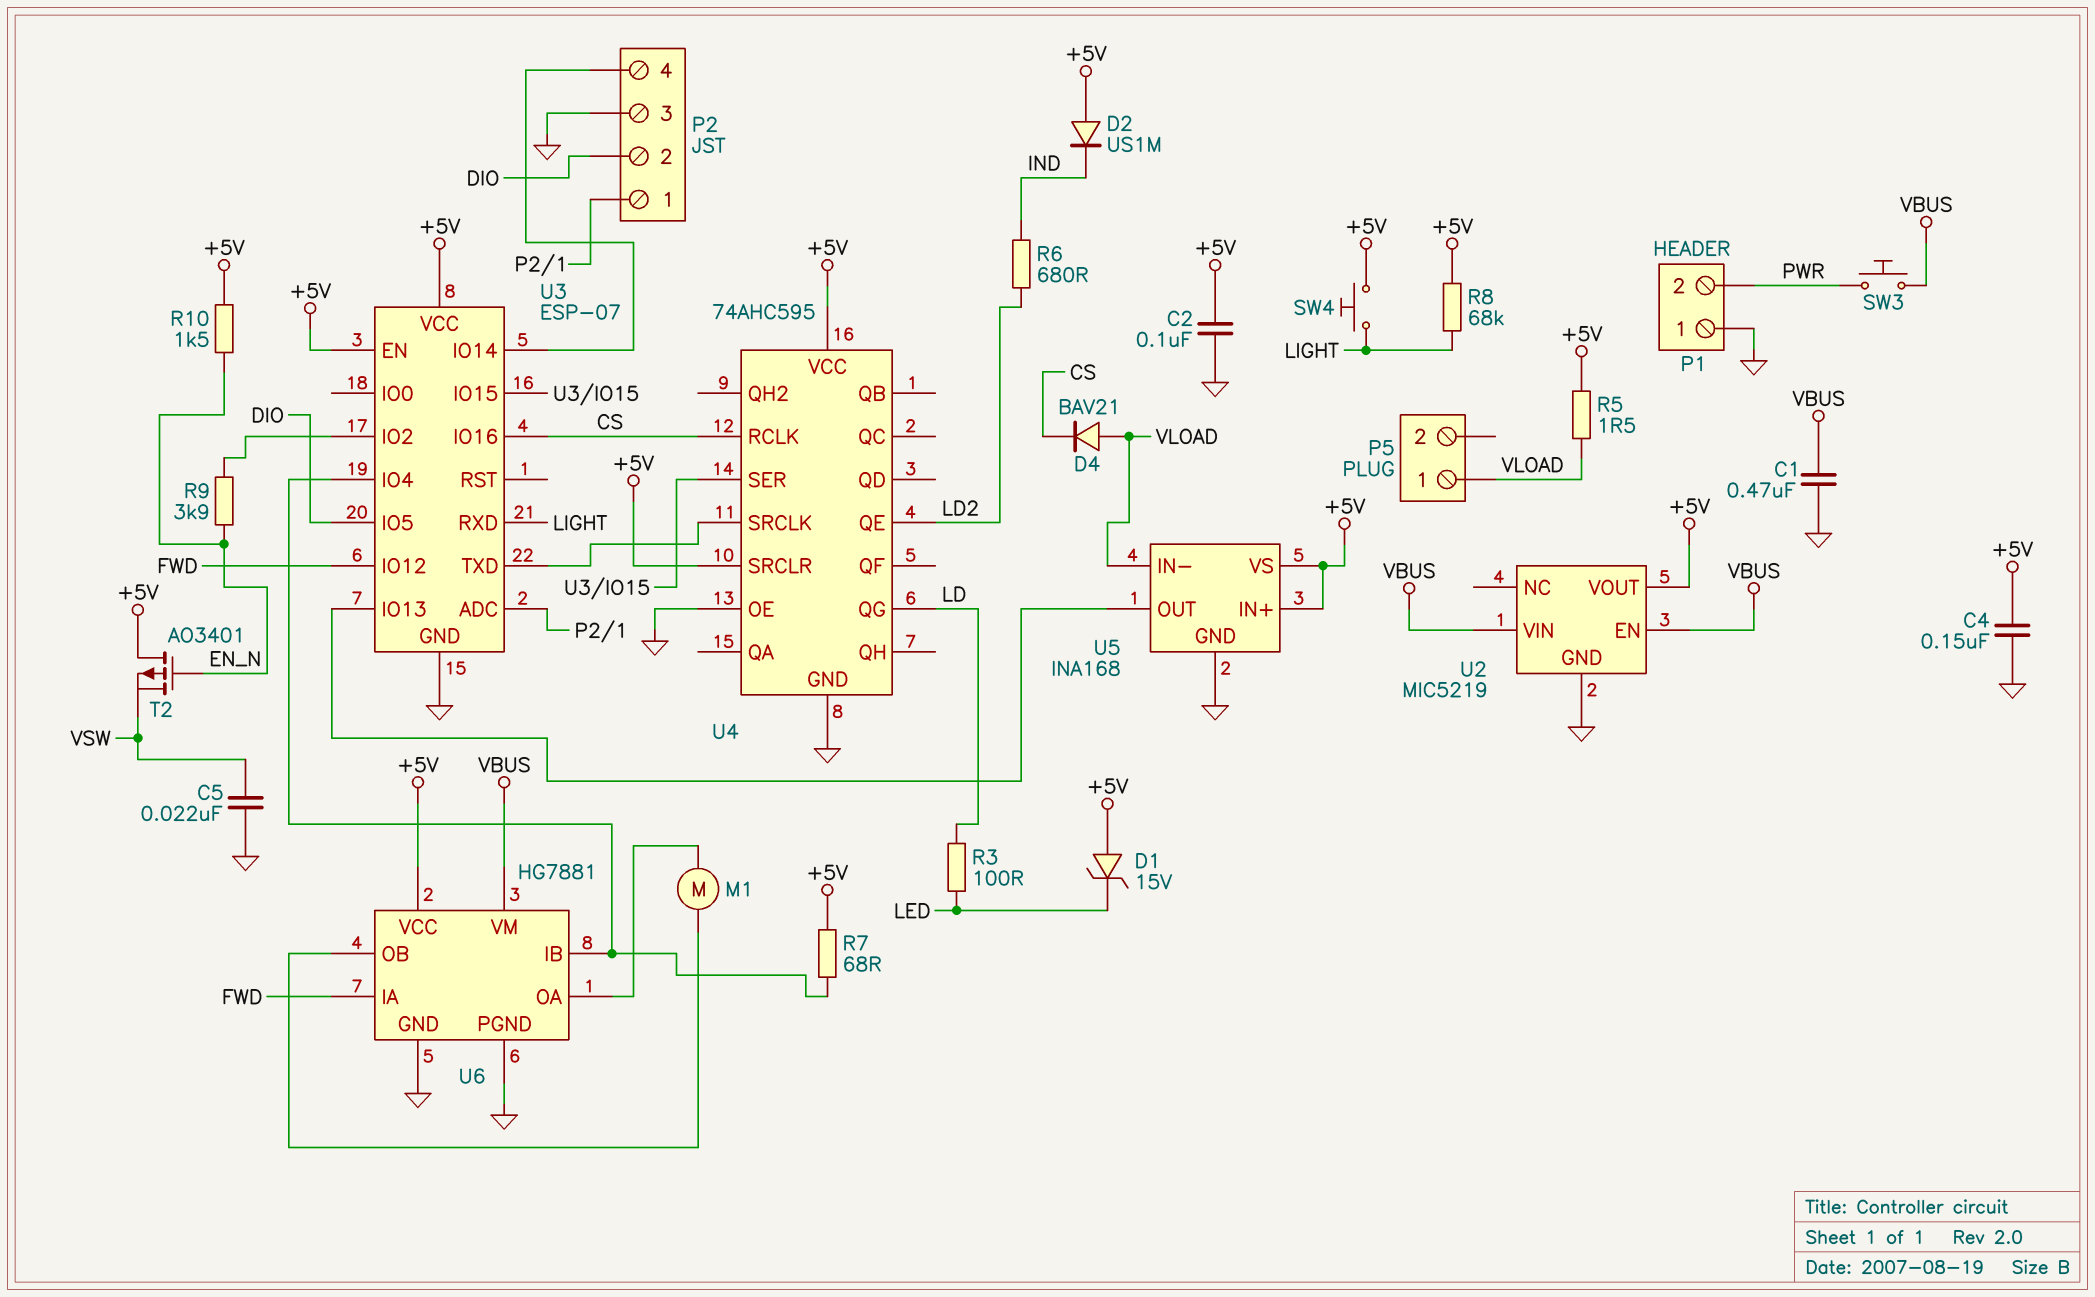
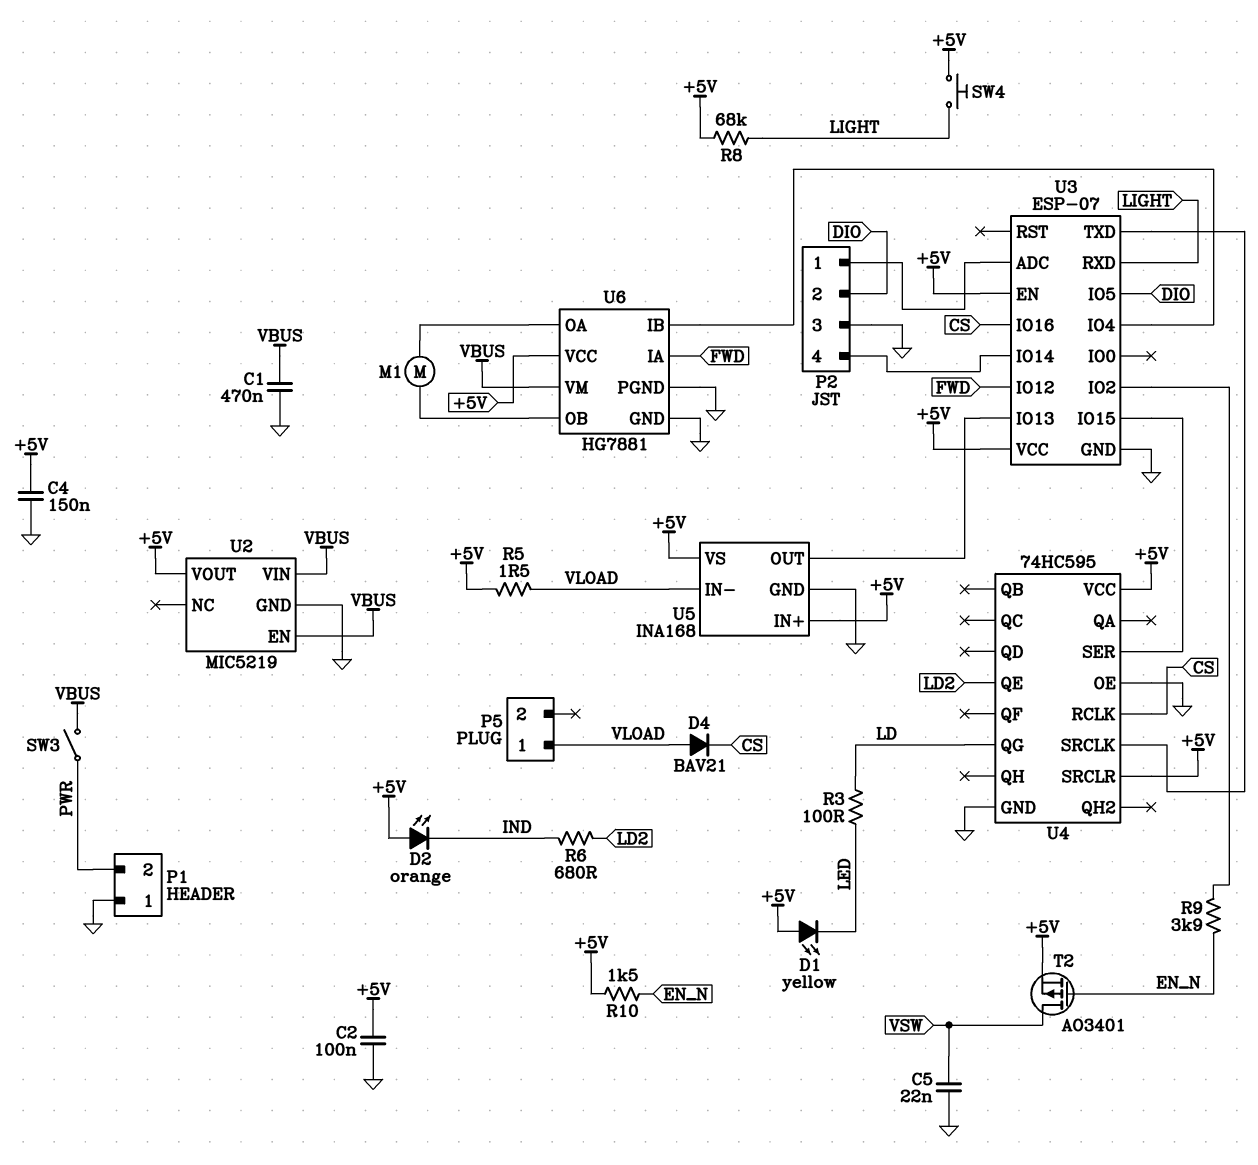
D1: zener 15V (A +5V, K LED) -> LED yellow (A +5V, K LED)
D2: diode US1M (A +5V, K IND) -> LED orange (A +5V, K IND)
R7: 68 (+5V, U3/IO4) -> none
SW3: button (PWR, VBUS) -> switch (PWR, VBUS)
T2: PMOS AO3401 (G EN_N, D +5V, S VSW) -> PMOS AO3401 (G EN_N, D VSW, S +5V)
U4: 74AHC595 -> 74HC595

